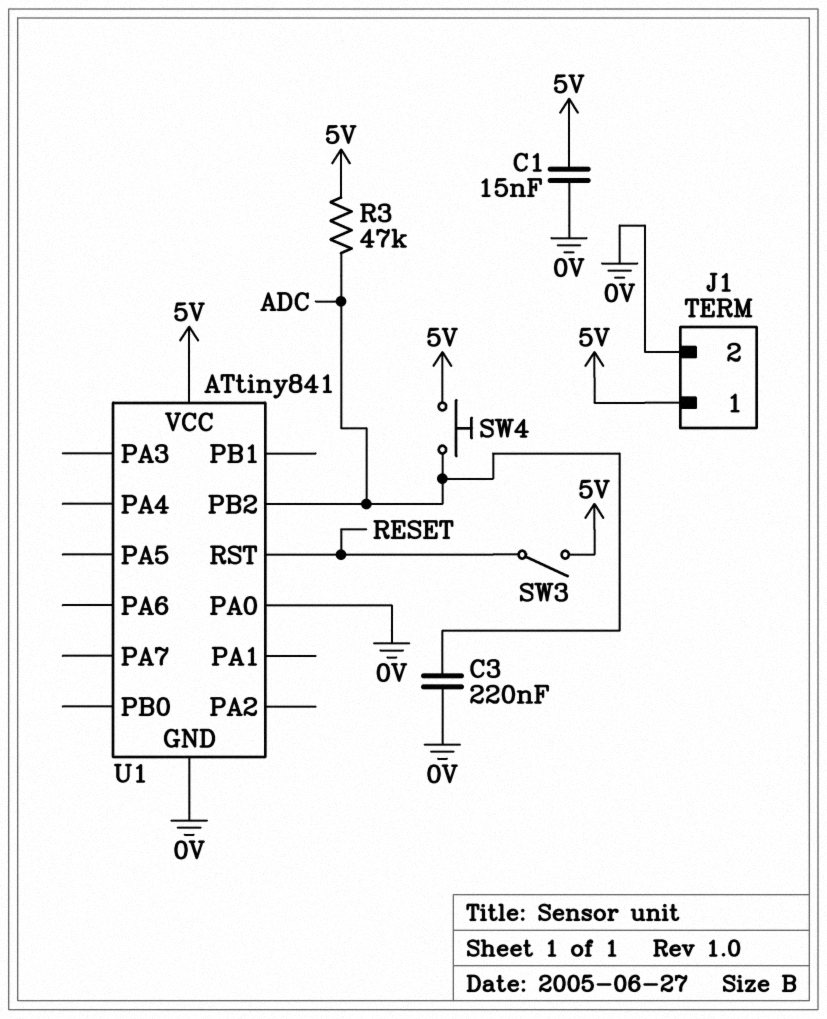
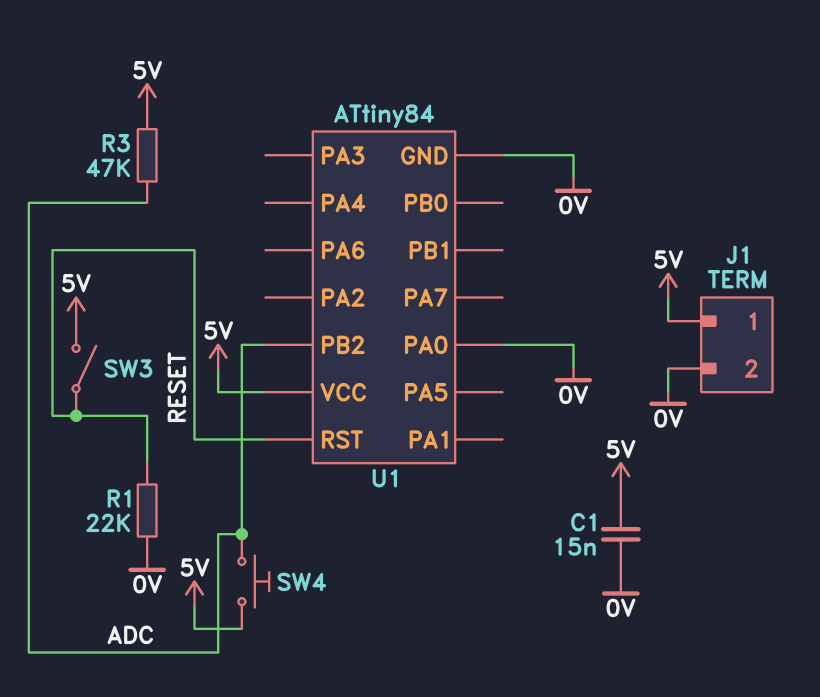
C3: 220nF (0V, ADC) -> none
R1: none -> 22k (0V, RESET)
U1: ATtiny841 -> ATtiny84

